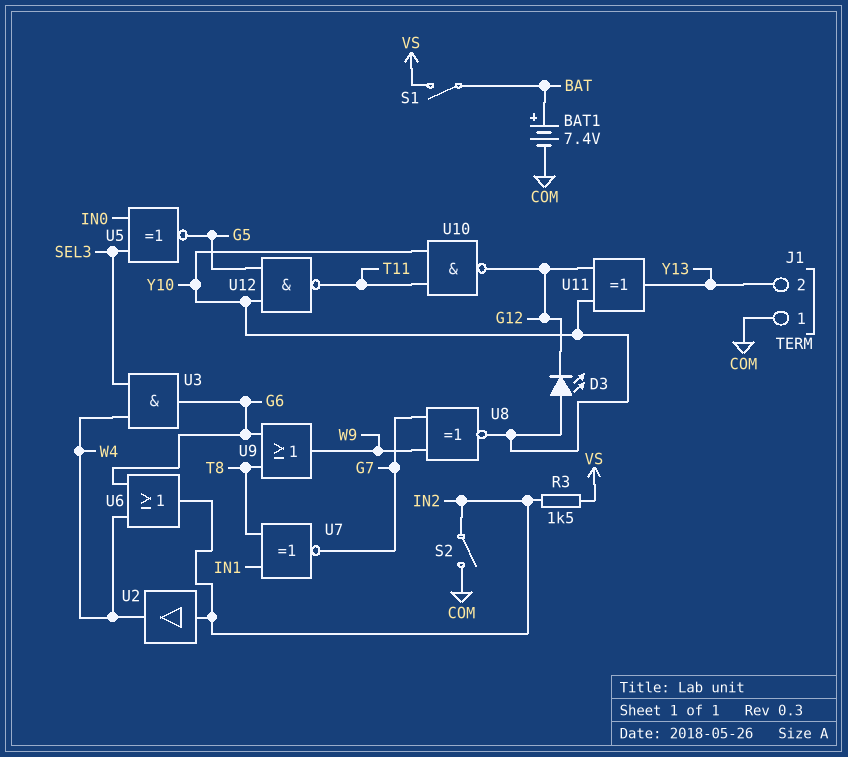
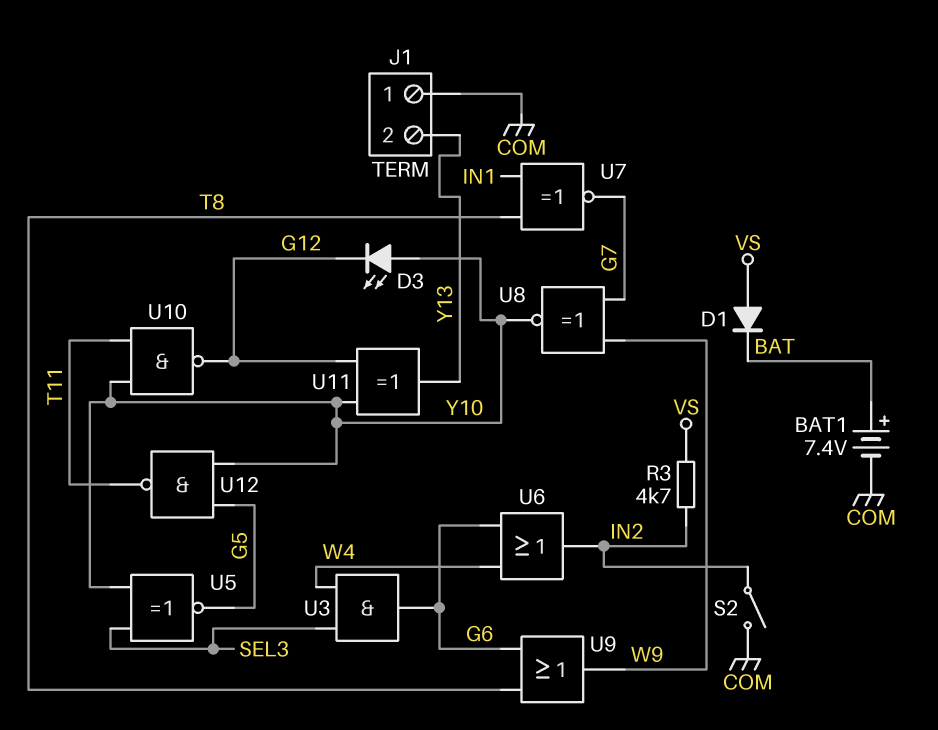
D1: none -> diode (A VS, K BAT)
R3: 1.5k (IN2, VS) -> 4.7k (IN2, VS)
S1: switch (BAT, VS) -> none
U2: buffer (in IN2, out W4) -> none
U5: XNOR (in IN0, in SEL3, out G5) -> XNOR (in SEL3, in Y10, out G5)

